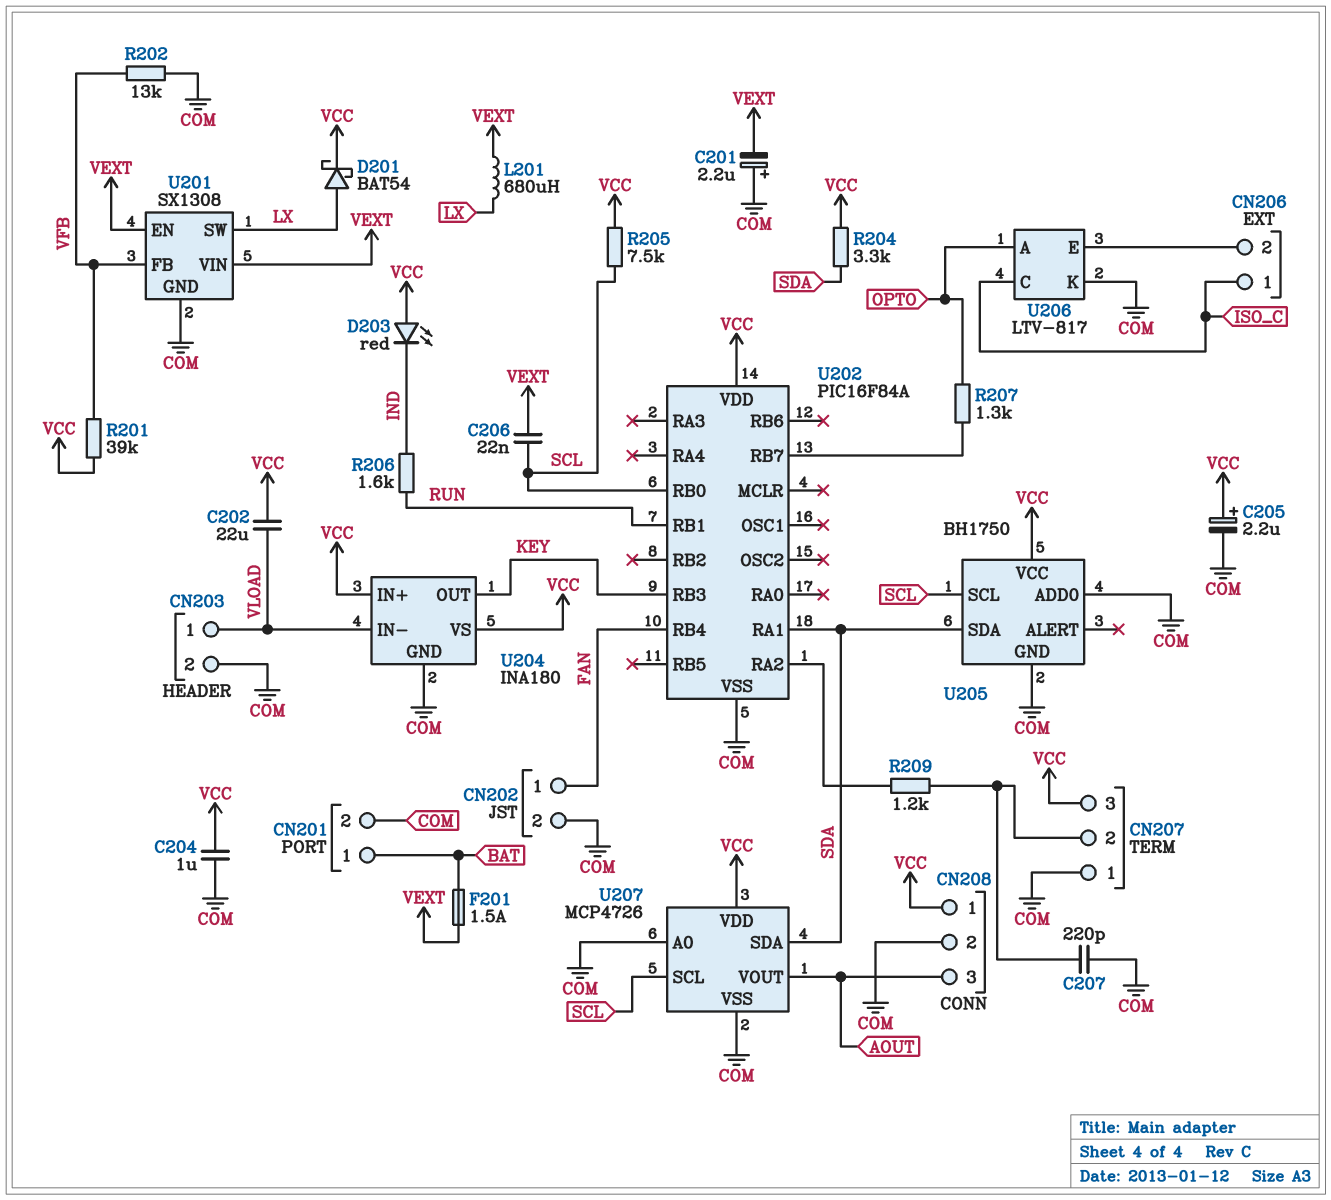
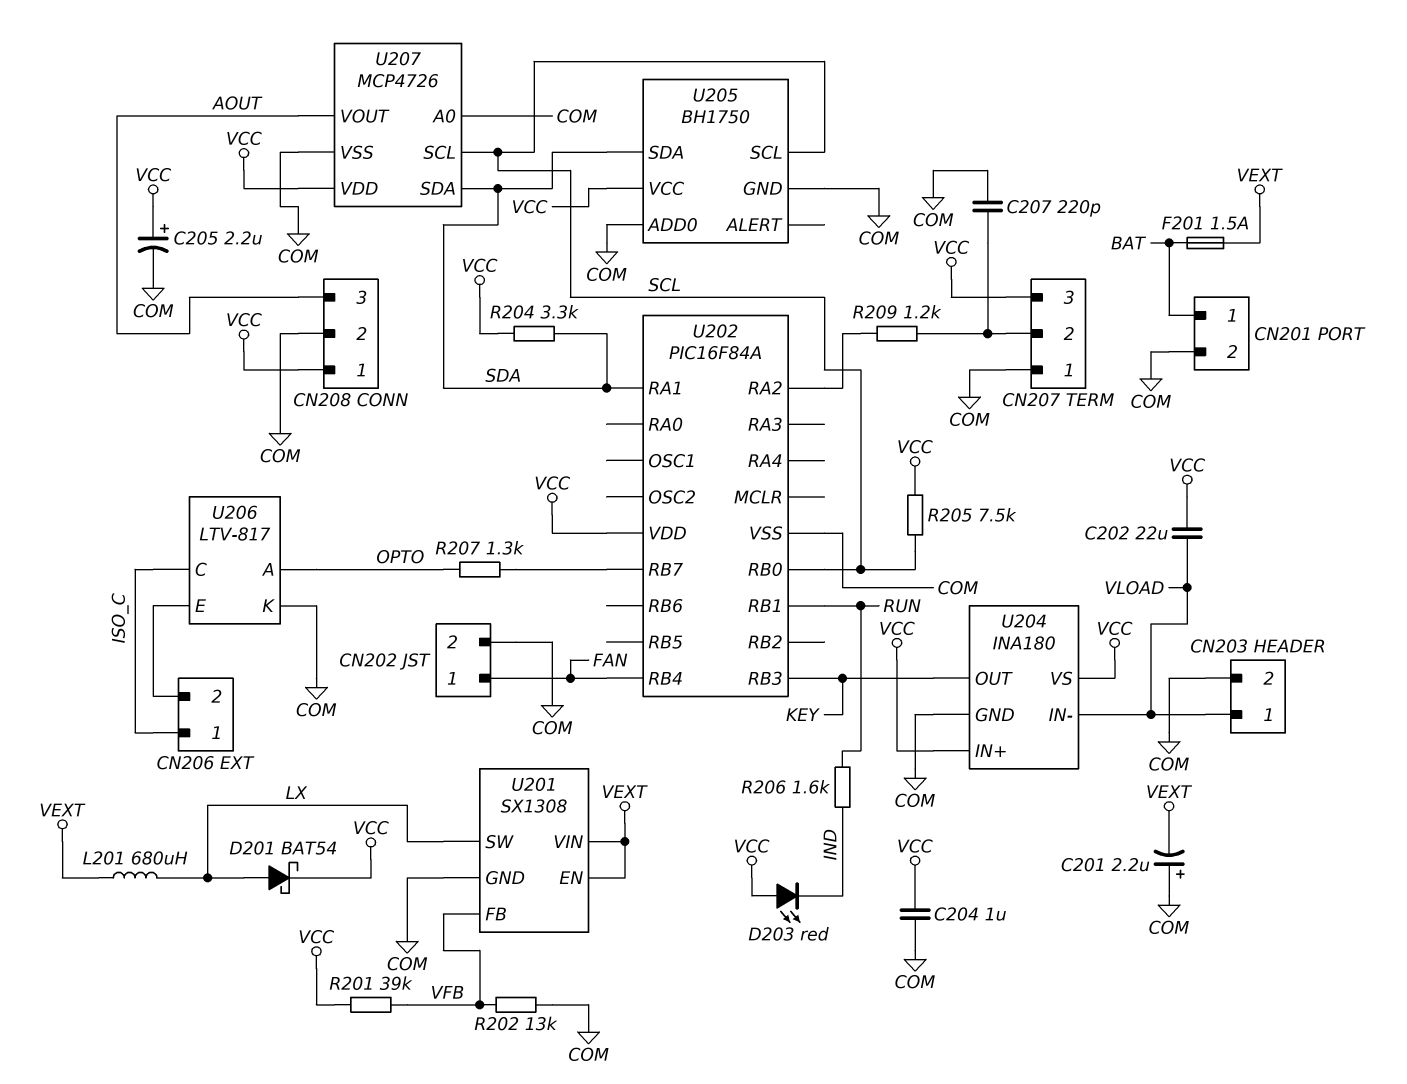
C206: 22nF (SCL, VEXT) -> none

